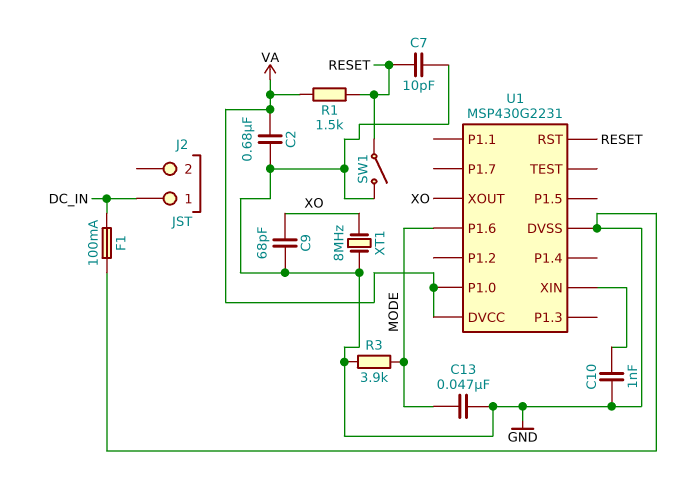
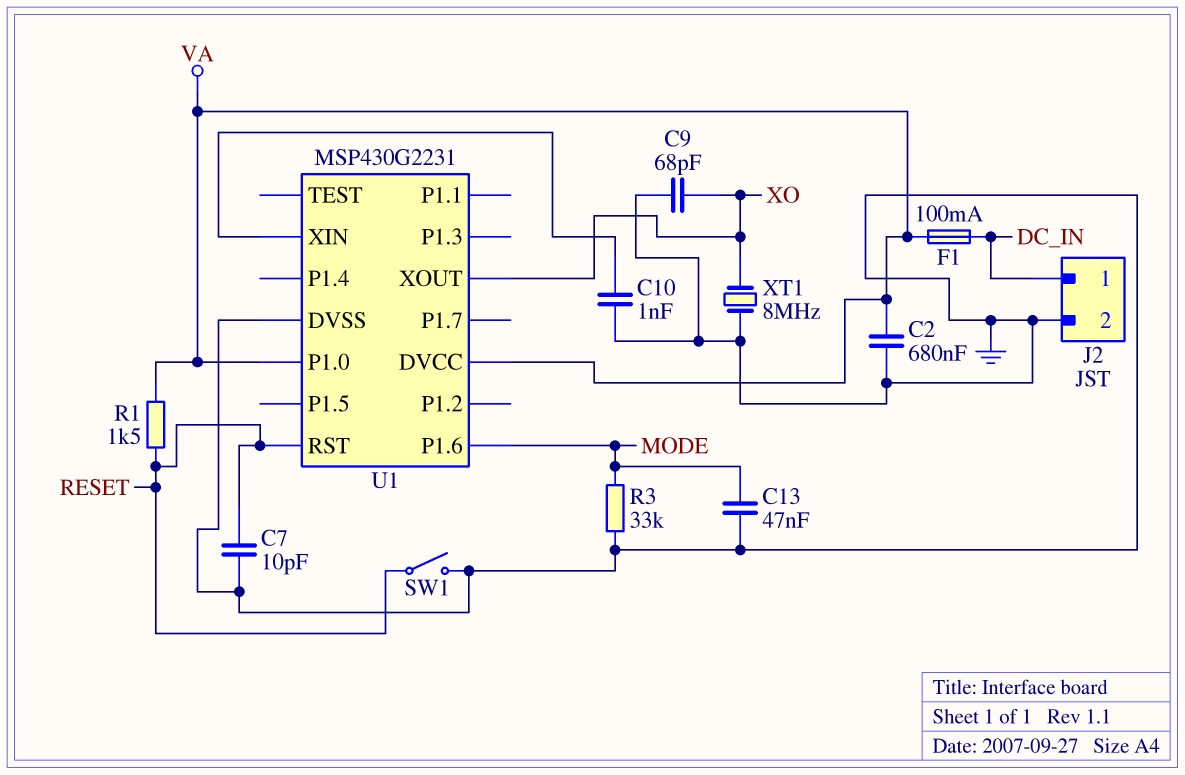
F1: 100mA (DC_IN, GND) -> 100mA (DC_IN, VA)
J2 pin 2: none -> GND
R3: 3.9k (GND, MODE) -> 33k (GND, MODE)

